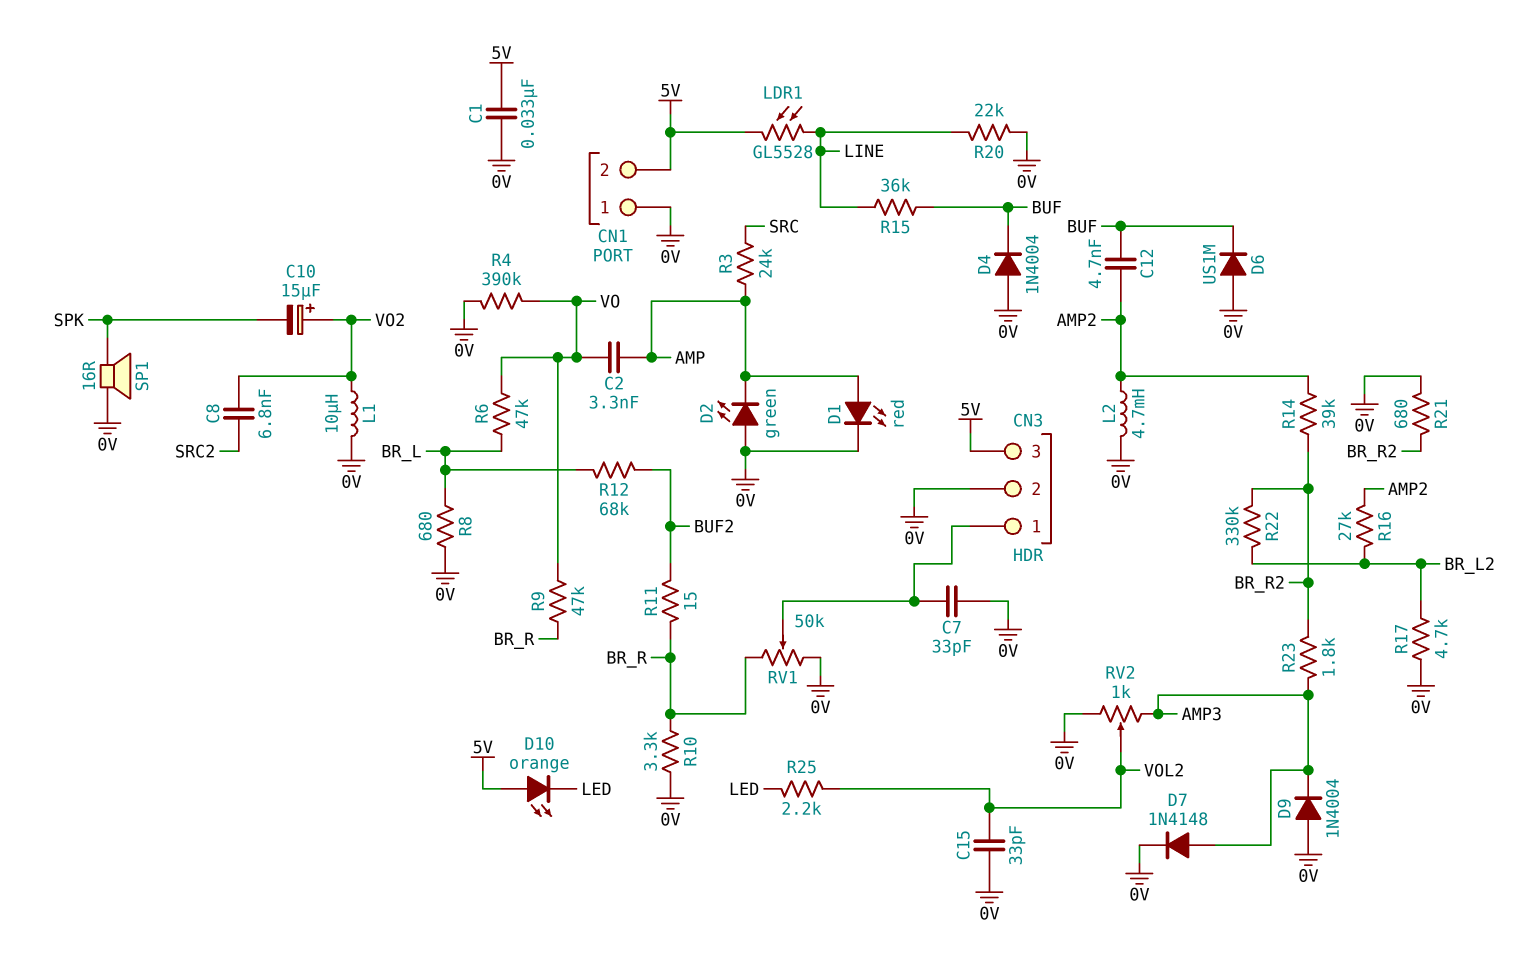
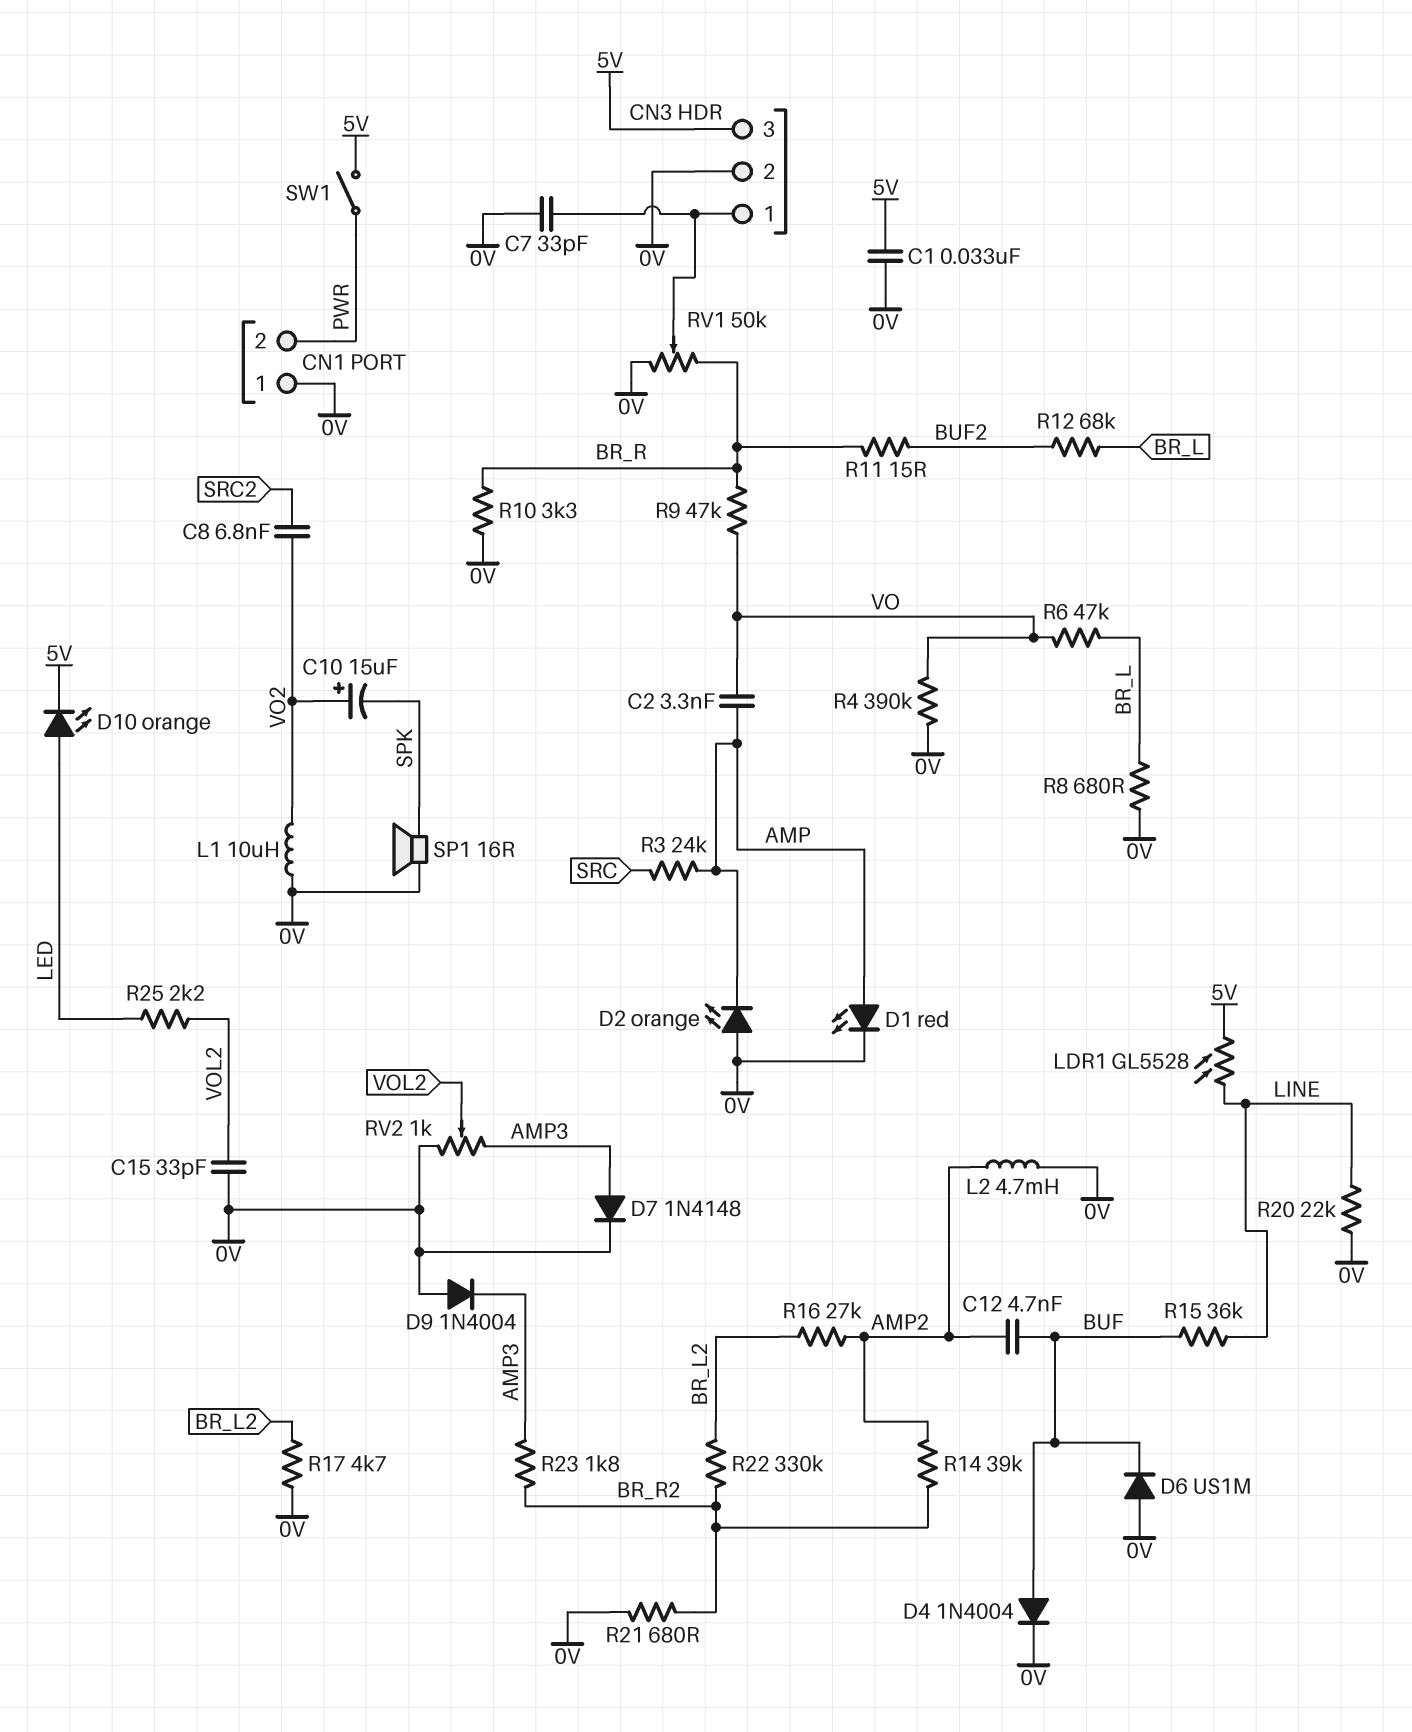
CN1 pin 2: 5V -> PWR
D2: LED green (A 0V, K AMP) -> LED orange (A 0V, K AMP)
D4: diode 1N4004 (A 0V, K BUF) -> diode 1N4004 (A BUF, K 0V)
D10: LED orange (A 5V, K LED) -> LED orange (A LED, K 5V)
SW1: none -> switch (5V, PWR)

